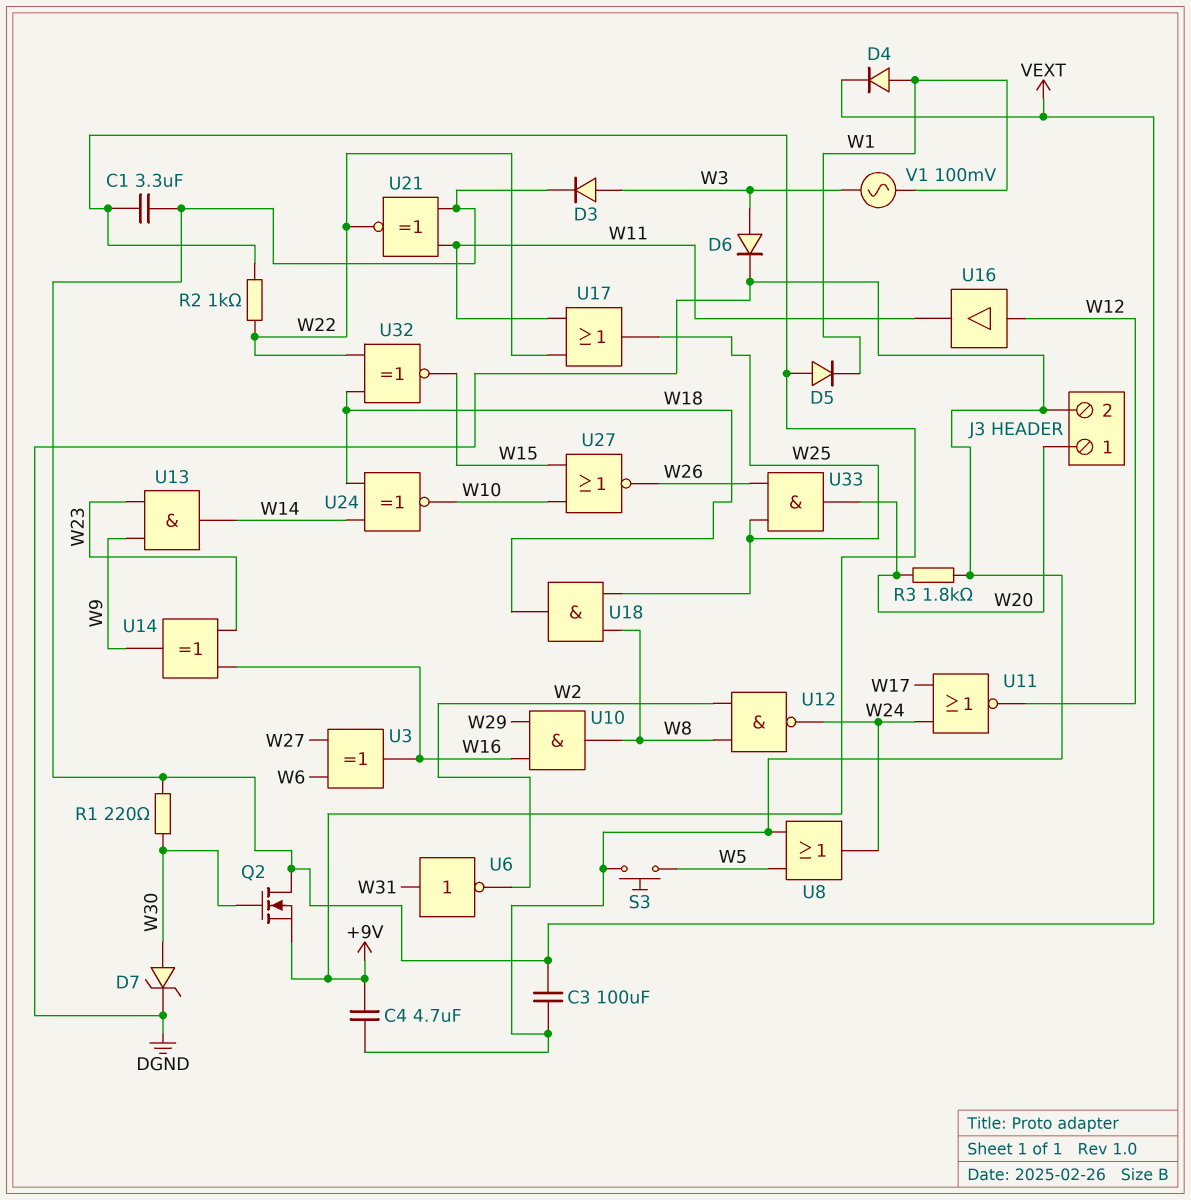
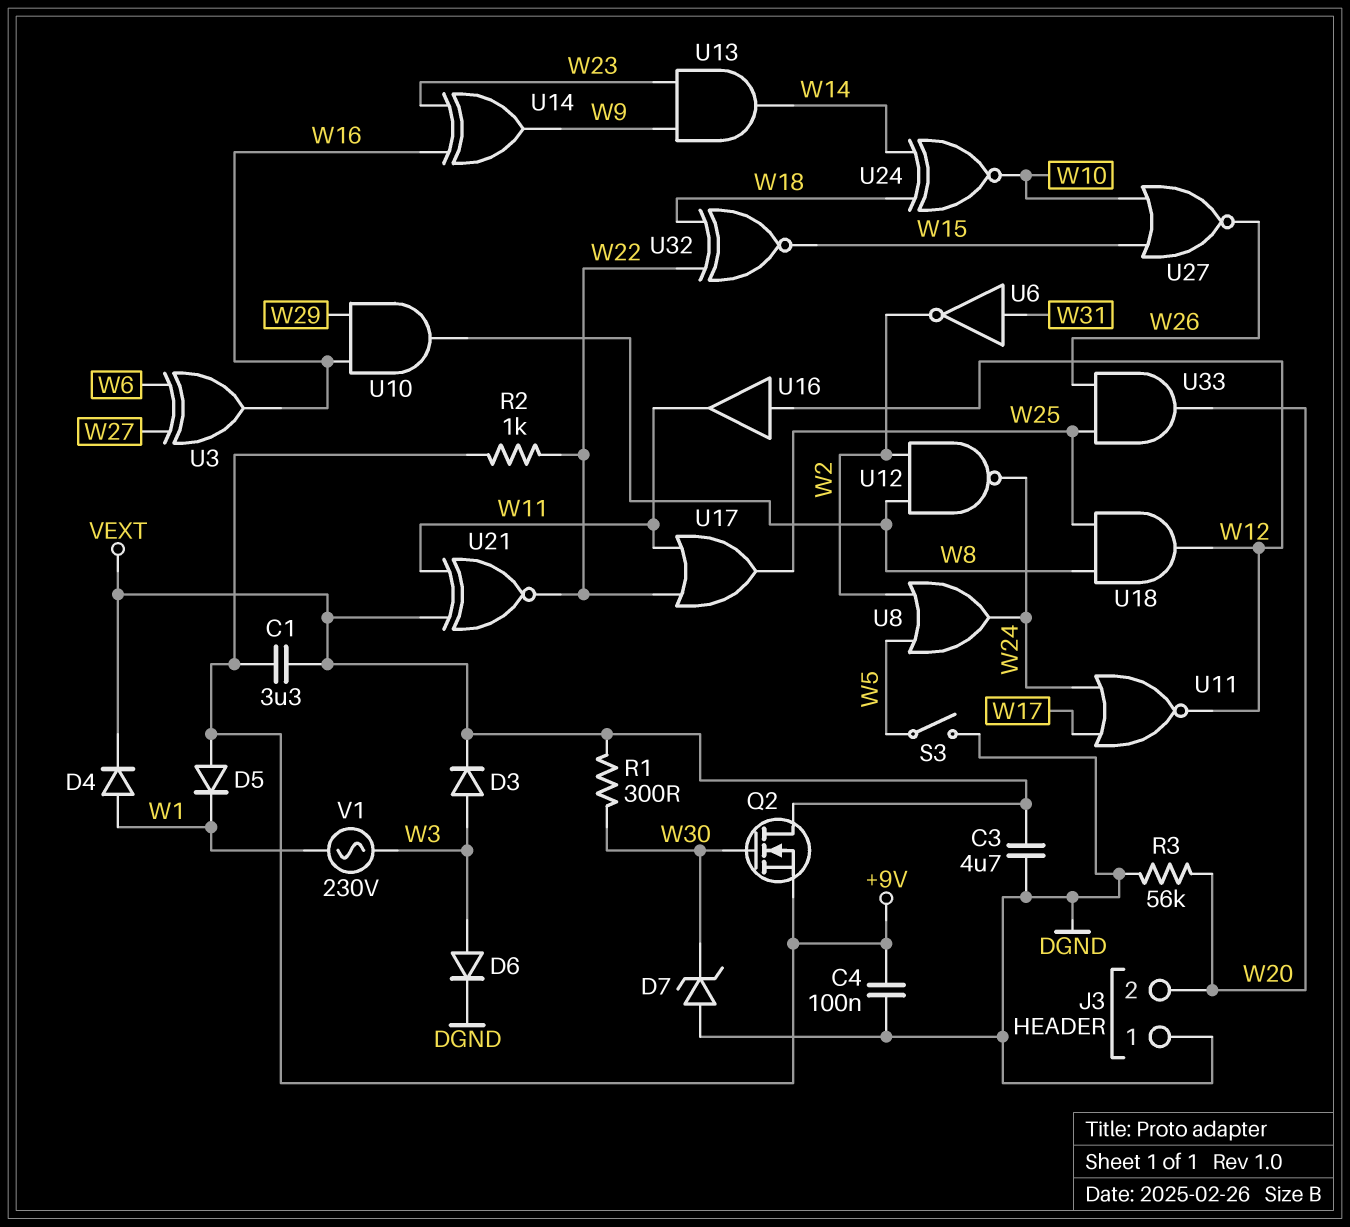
C3: 100uF (DGND, VEXT) -> 4.7uF (DGND, VEXT)
C4: 4.7uF (+9V, DGND) -> 100nF (+9V, DGND)
D7: zener (A W30, K DGND) -> zener (A DGND, K W30)
J3 pin 1: W20 -> DGND
J3 pin 2: DGND -> W20
R1: 220 (VEXT, W30) -> 300 (VEXT, W30)
R3: 1.8k (DGND, W20) -> 56k (DGND, W20)
S3: button (DGND, W5) -> switch (DGND, W5)
U8: OR (in DGND, in W5, out W24) -> OR (in W2, in W5, out W24)
U18: AND (in W8, in W25, out W18) -> AND (in W8, in W25, out W12)
V1: AC 100mV (W1, W3) -> AC 230V (W1, W3)

